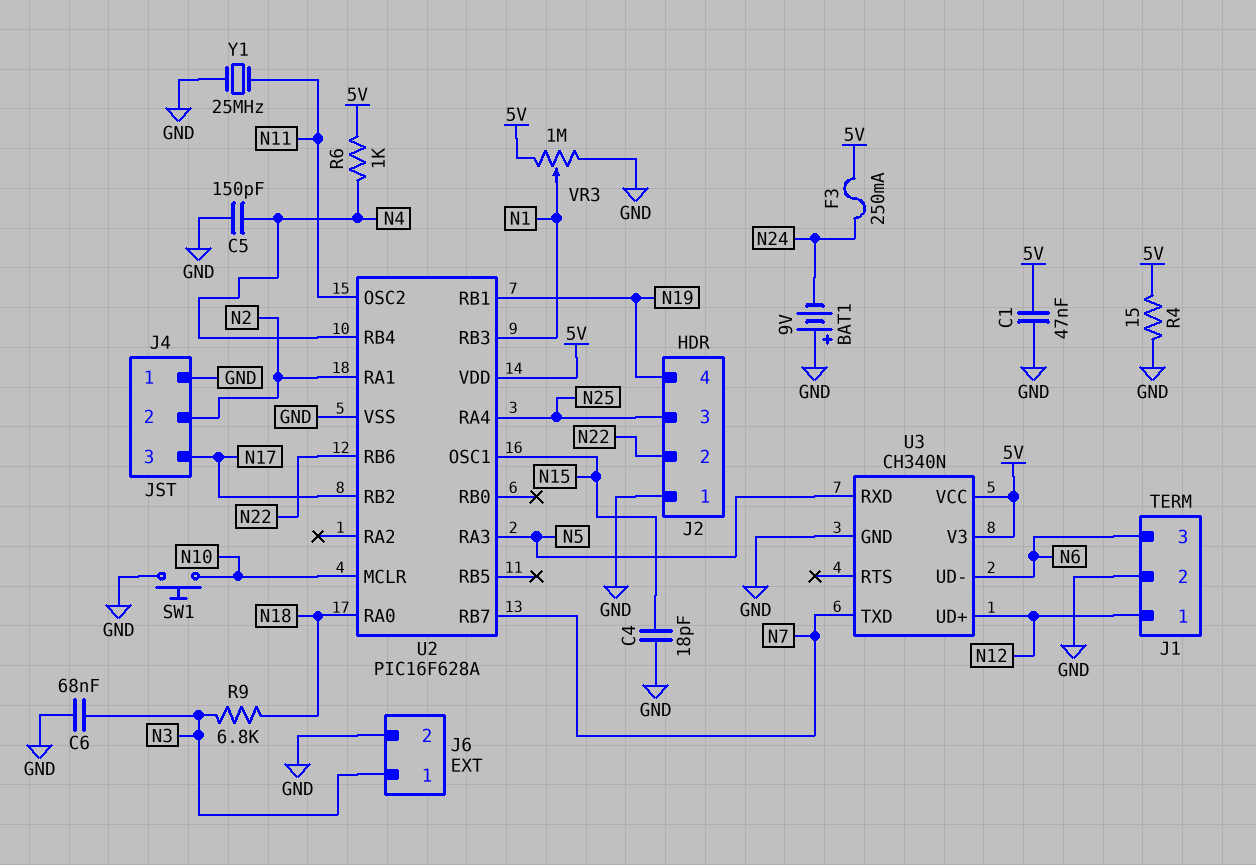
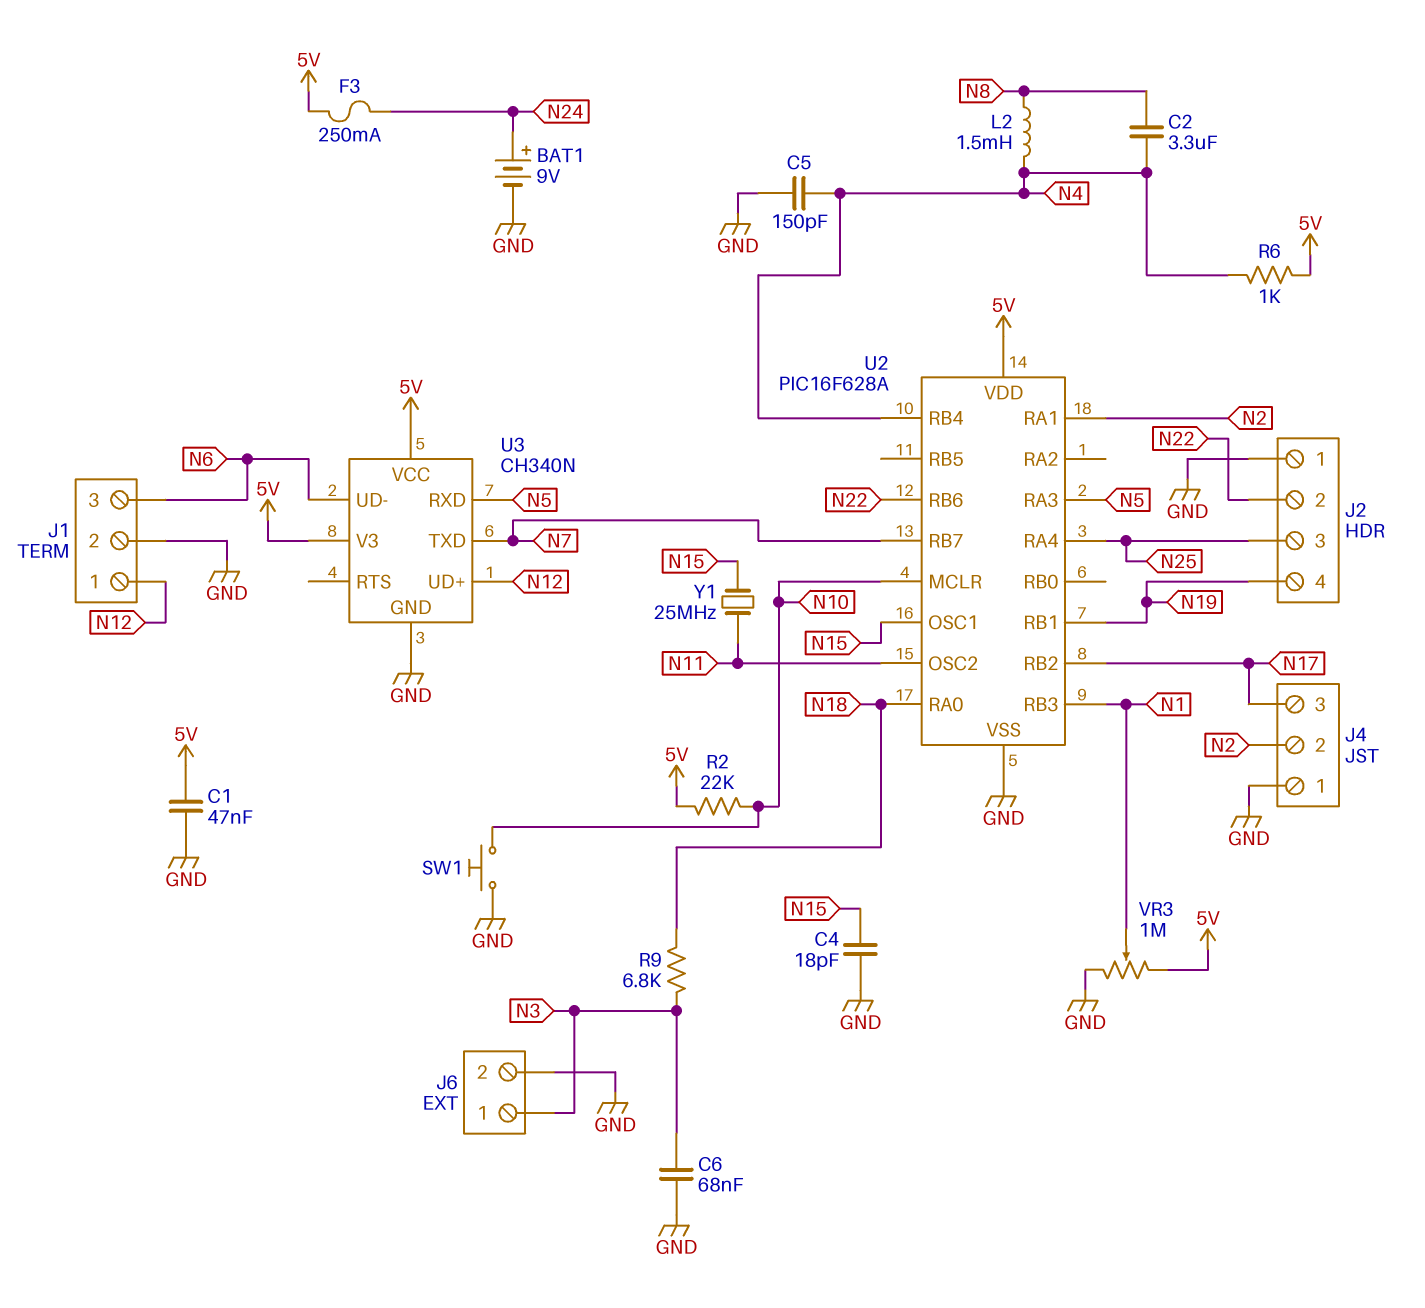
BAT1: 9V (plus GND, minus N24) -> 9V (plus N24, minus GND)
C2: none -> 3.3uF (N4, N8)
L2: none -> 1.5mH (N4, N8)
R2: none -> 22k (5V, N10)
R4: 15 (5V, GND) -> none
Y1: 25MHz (GND, N11) -> 25MHz (N11, N15)

